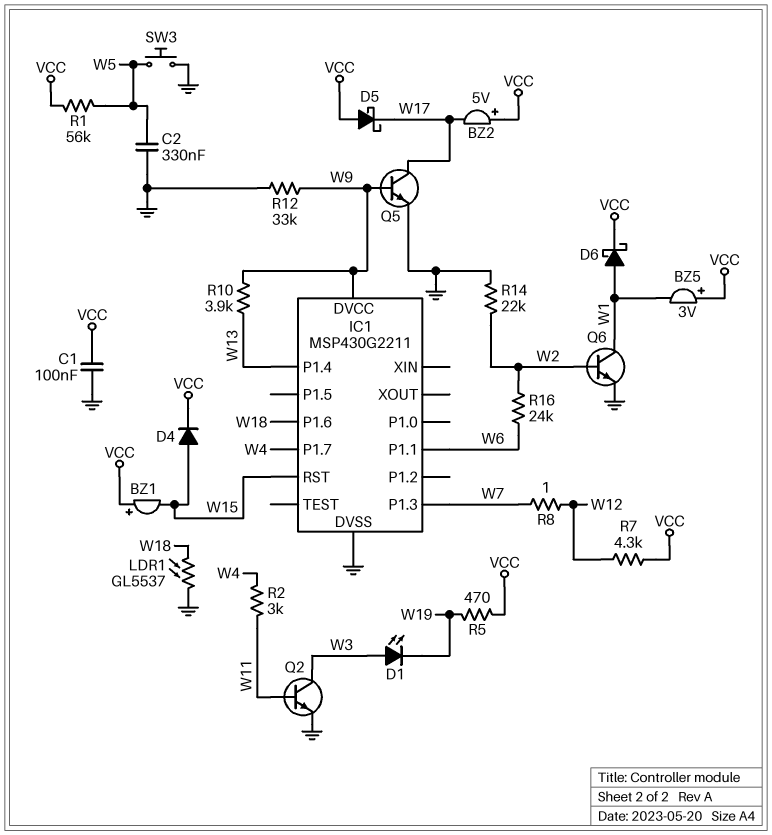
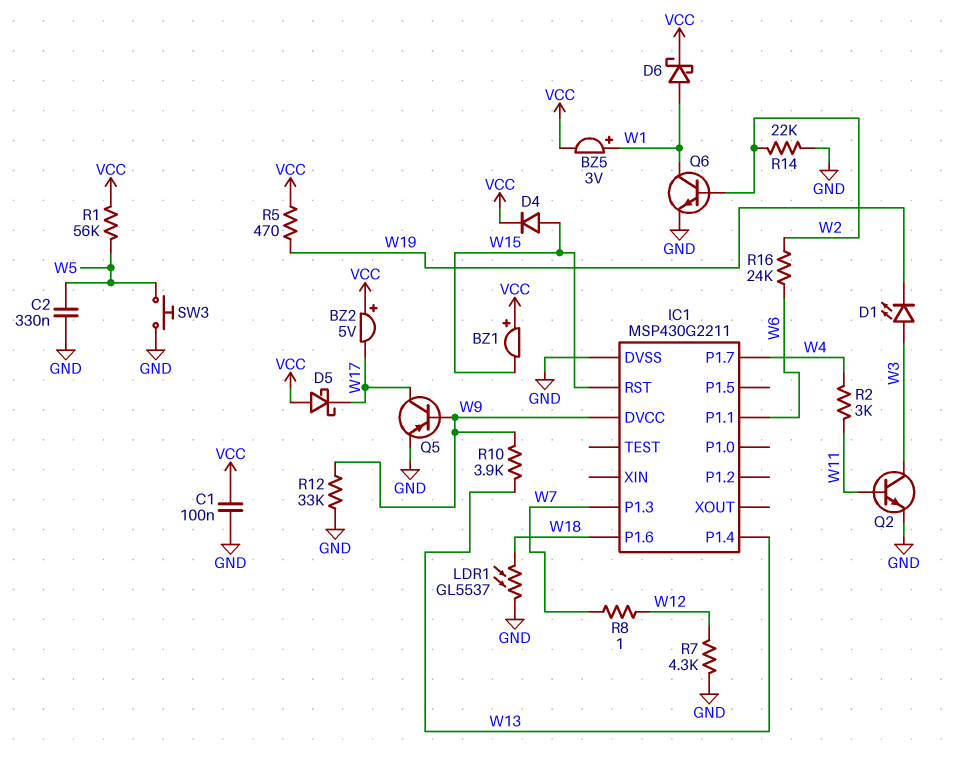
BZ5: buzzer 3V (plus VCC, minus W1) -> buzzer 3V (plus W1, minus VCC)
Q5: NPN (B W9, C W17, E GND) -> PNP (B W9, C W17, E GND)
R7: 4.3k (VCC, W12) -> 4.3k (GND, W12)

